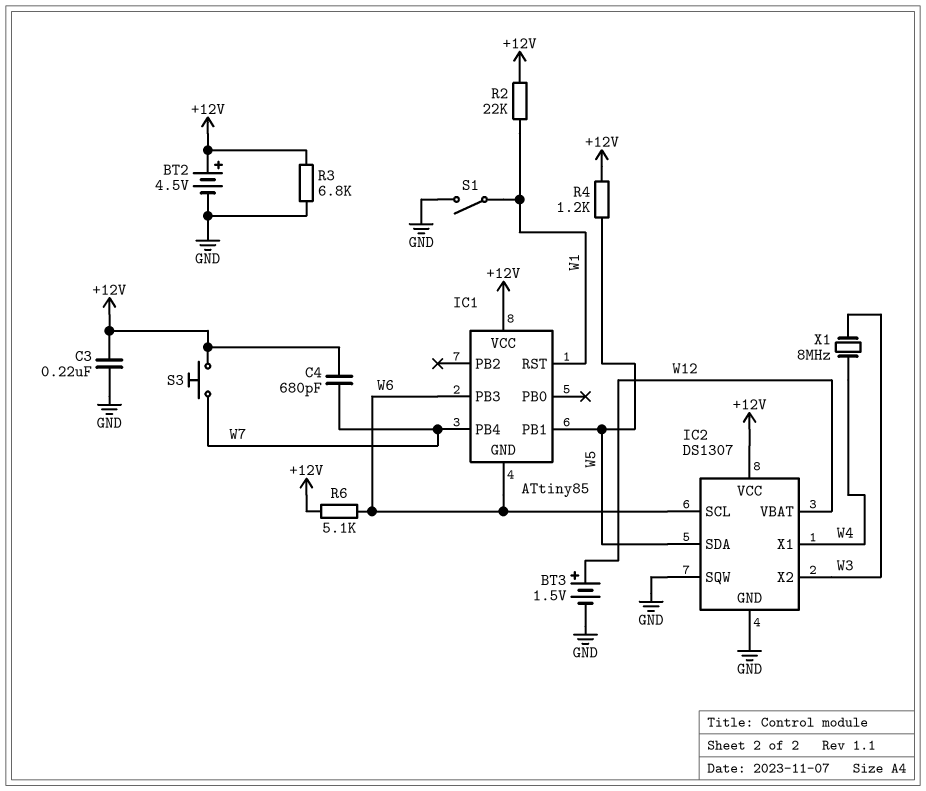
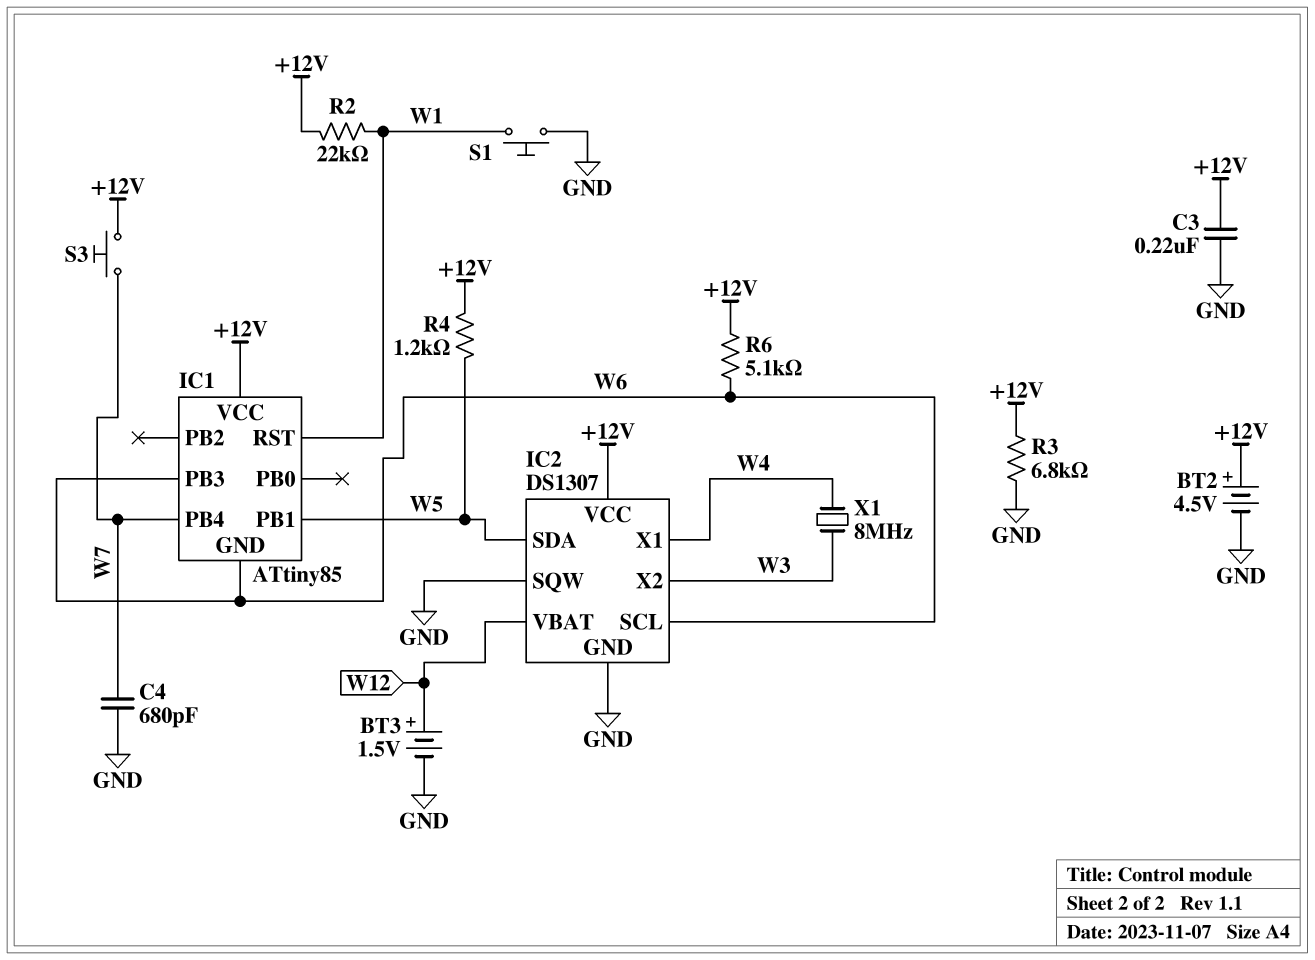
C4: 680pF (+12V, W7) -> 680pF (GND, W7)
S1: switch (GND, W1) -> button (GND, W1)

